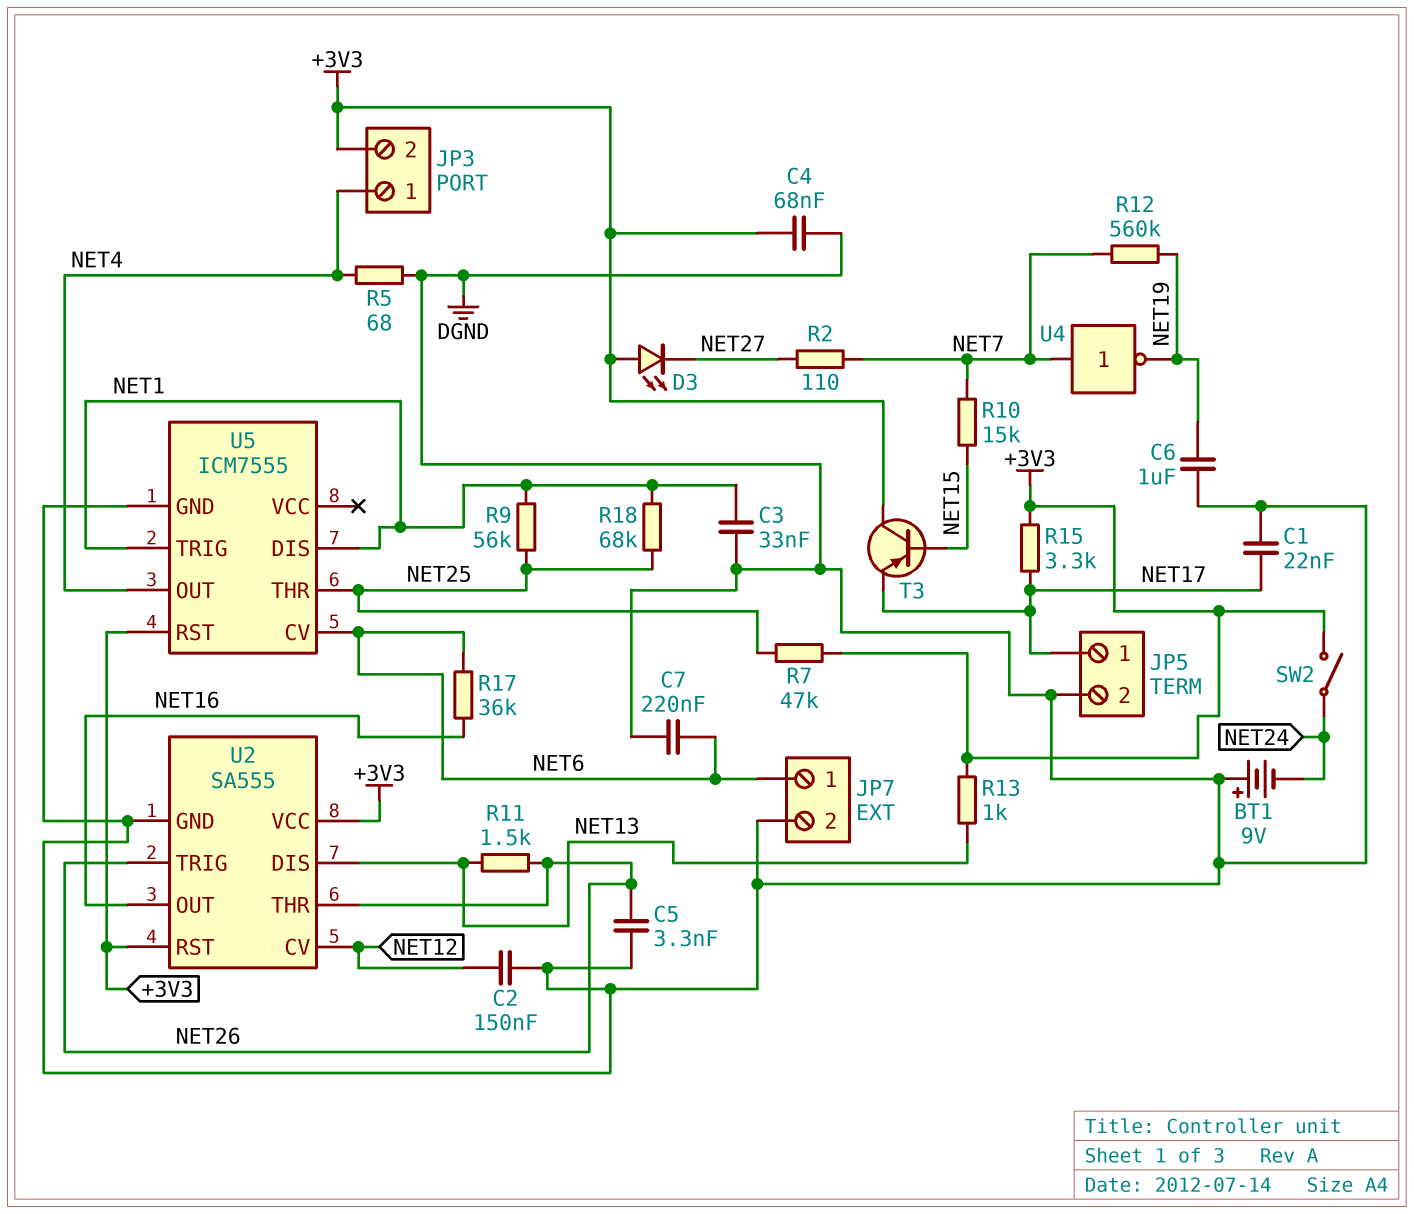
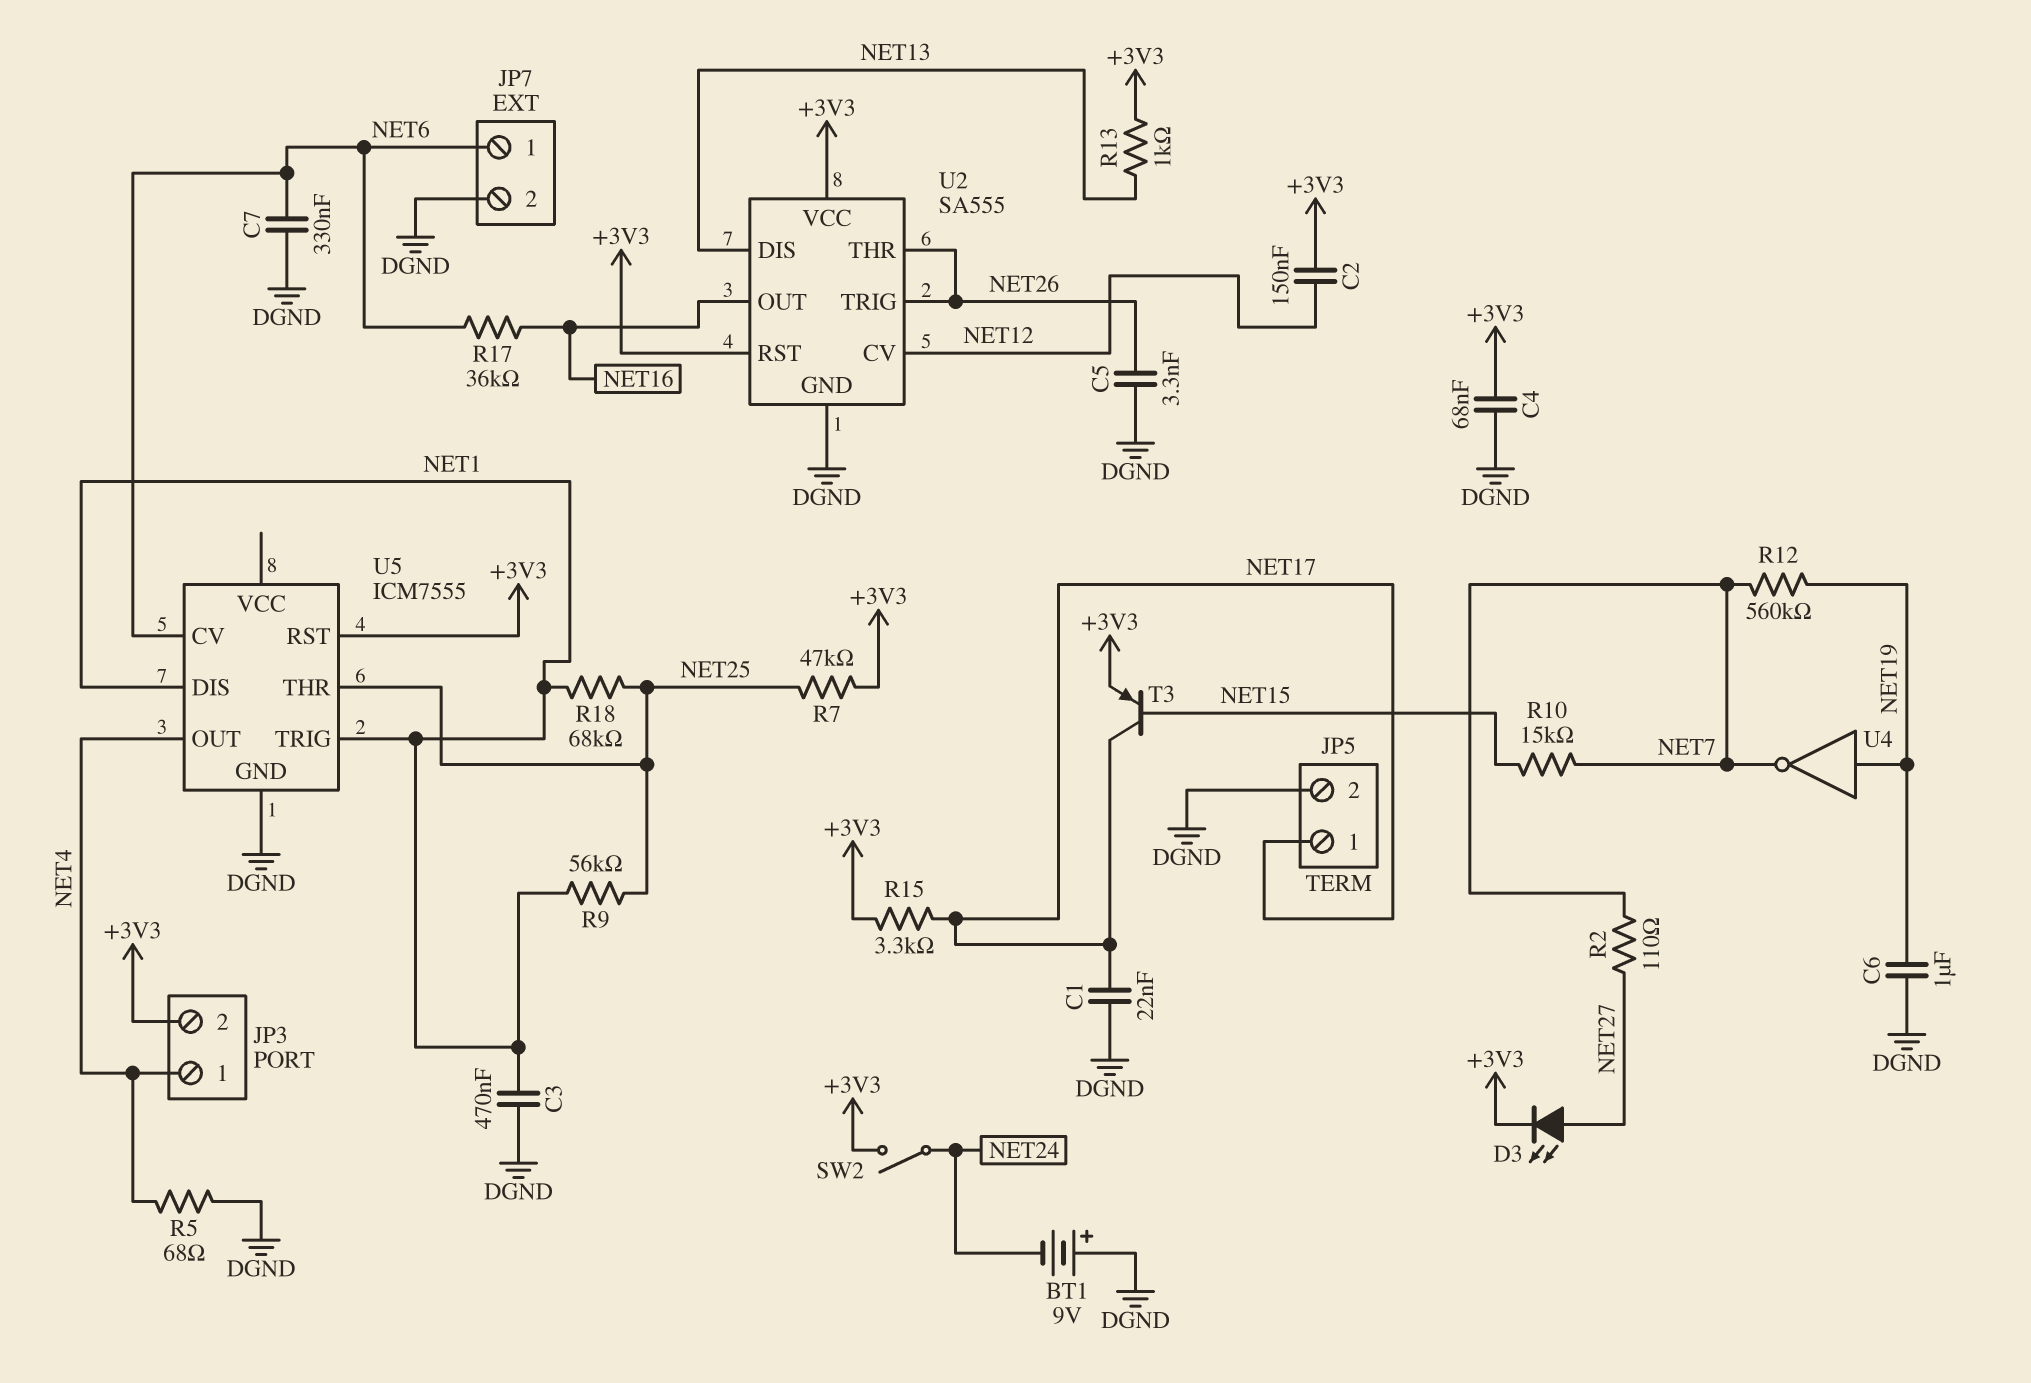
C2: 150nF (DGND, NET12) -> 150nF (+3V3, NET12)
C3: 33nF (DGND, NET1) -> 470nF (DGND, NET1)
C7: 220nF (DGND, NET6) -> 330nF (DGND, NET6)
D3: LED (A +3V3, K NET27) -> LED (A NET27, K +3V3)
R11: 1.5k (NET13, NET26) -> none
T3: PNP (B NET15, C +3V3, E NET17) -> PNP (B NET15, C NET17, E +3V3)
U4: NOT (in NET7, out NET19) -> NOT (in NET19, out NET7)

